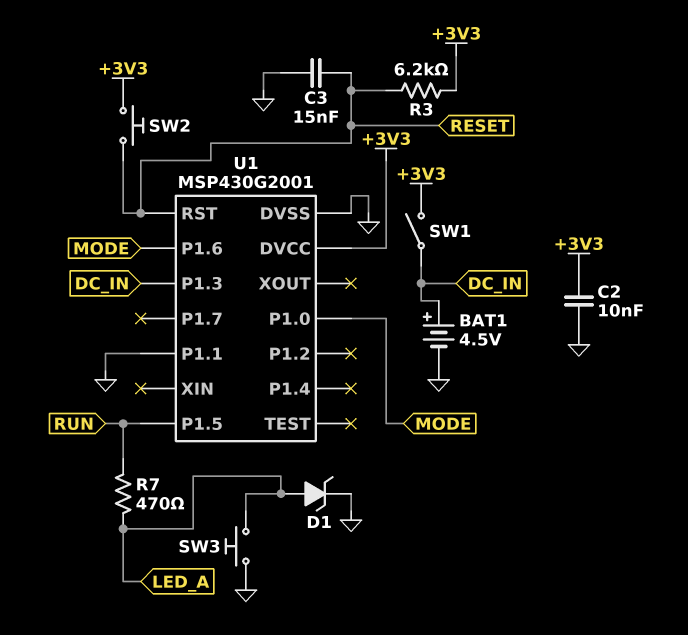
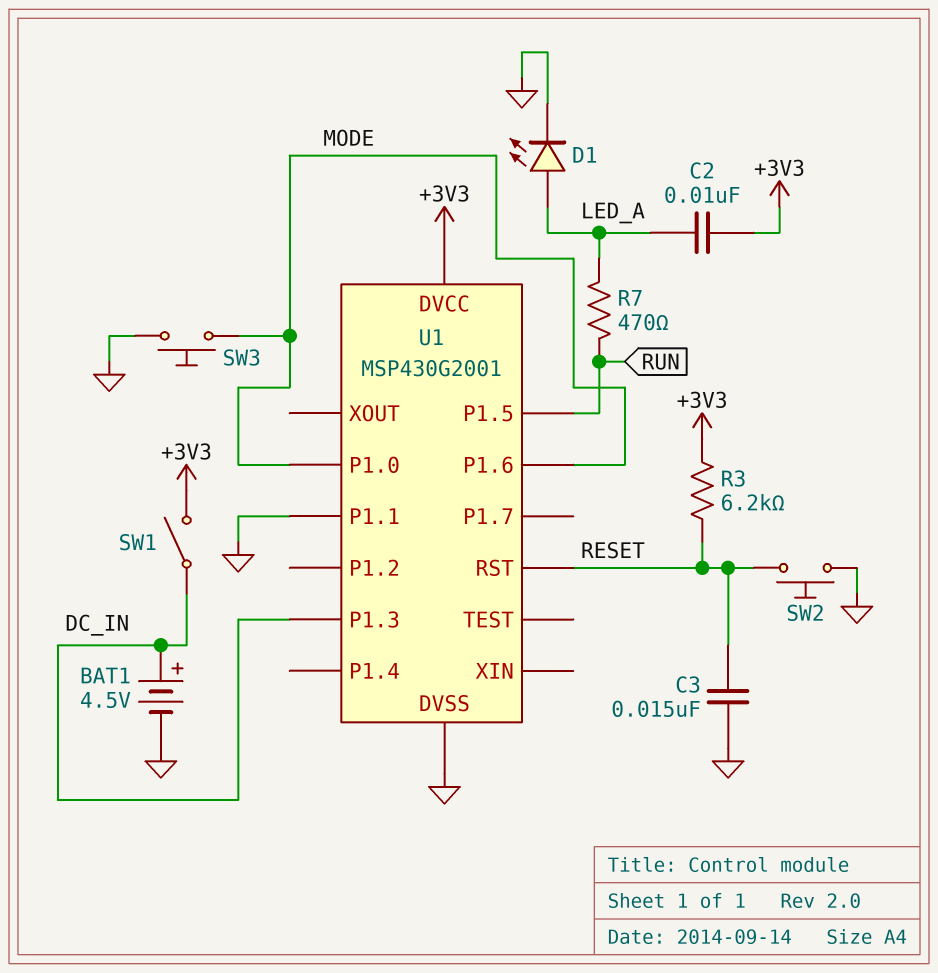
C2: 10nF (+3V3, GND) -> 10nF (+3V3, LED_A)
D1: zener (A LED_A, K GND) -> LED (A LED_A, K GND)
SW2: button (+3V3, RESET) -> button (GND, RESET)
SW3: button (GND, LED_A) -> button (GND, MODE)

